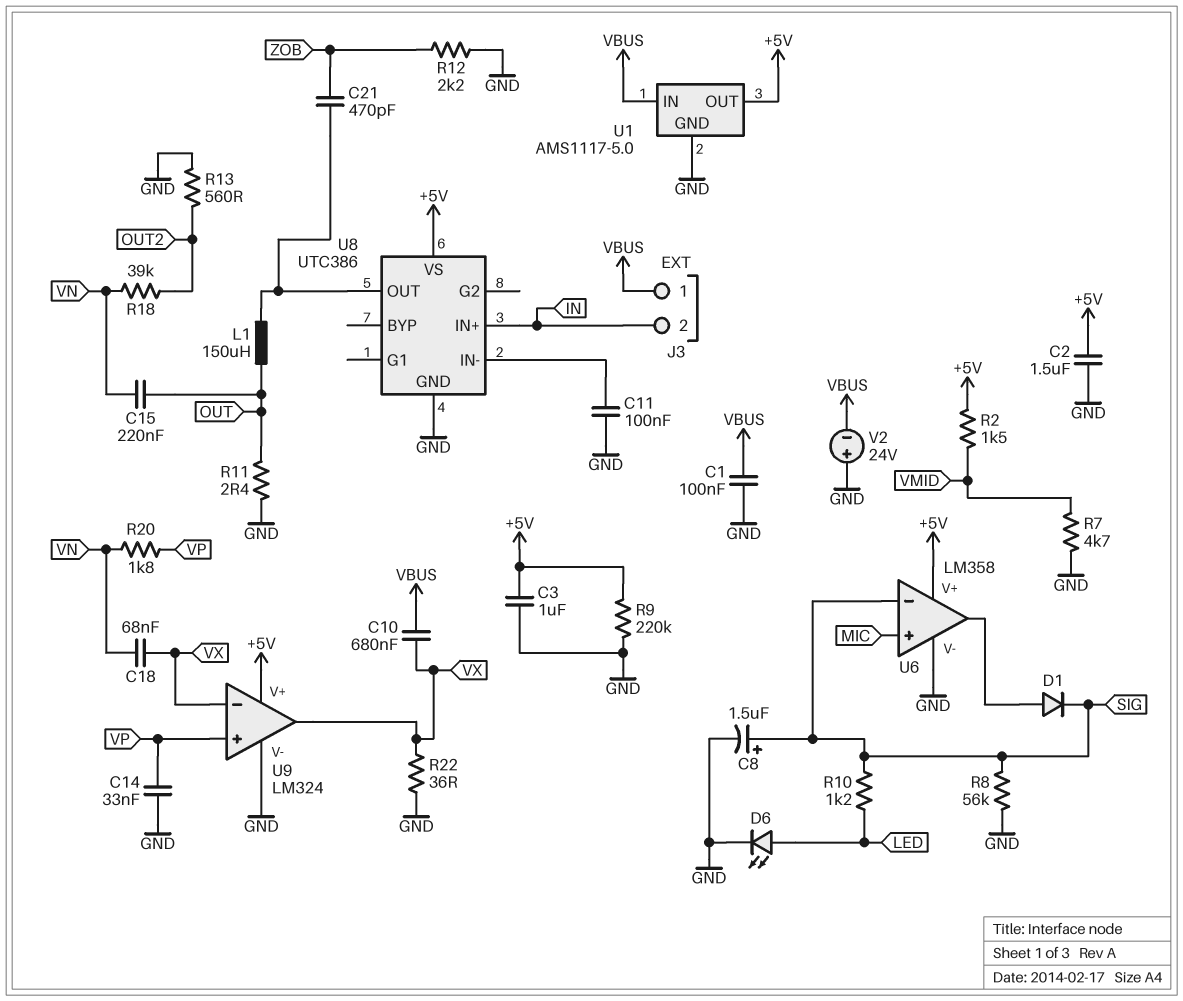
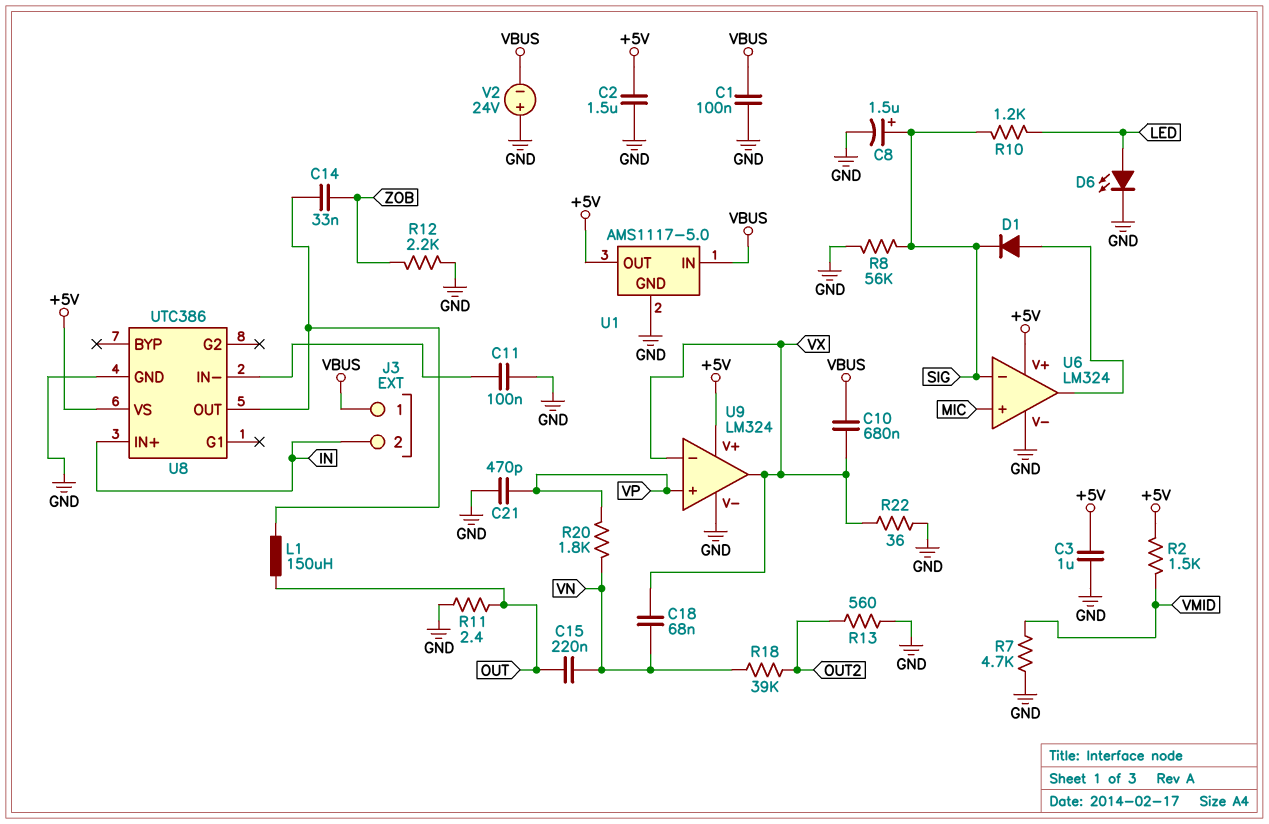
C14: 33nF (GND, VP) -> 33nF (U8/OUT, ZOB)
C21: 470pF (U8/OUT, ZOB) -> 470pF (GND, VP)
R9: 220k (+5V, GND) -> none
U6: LM358 -> LM324

